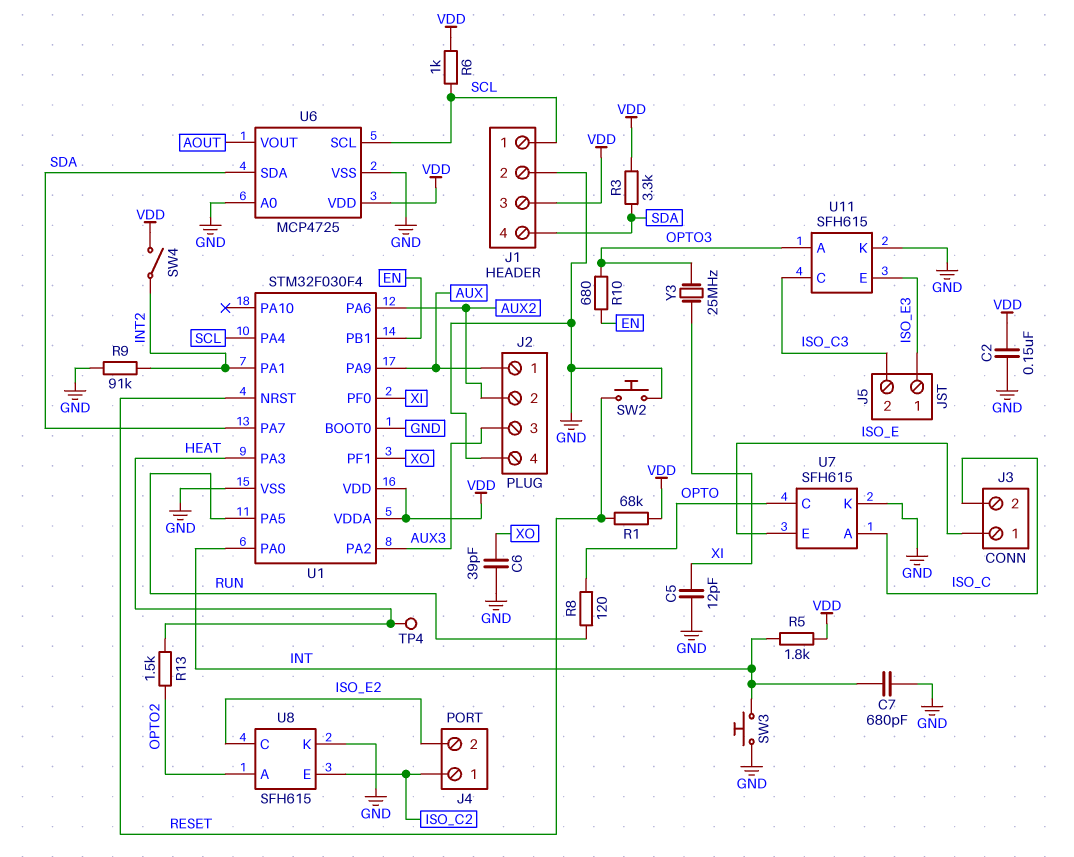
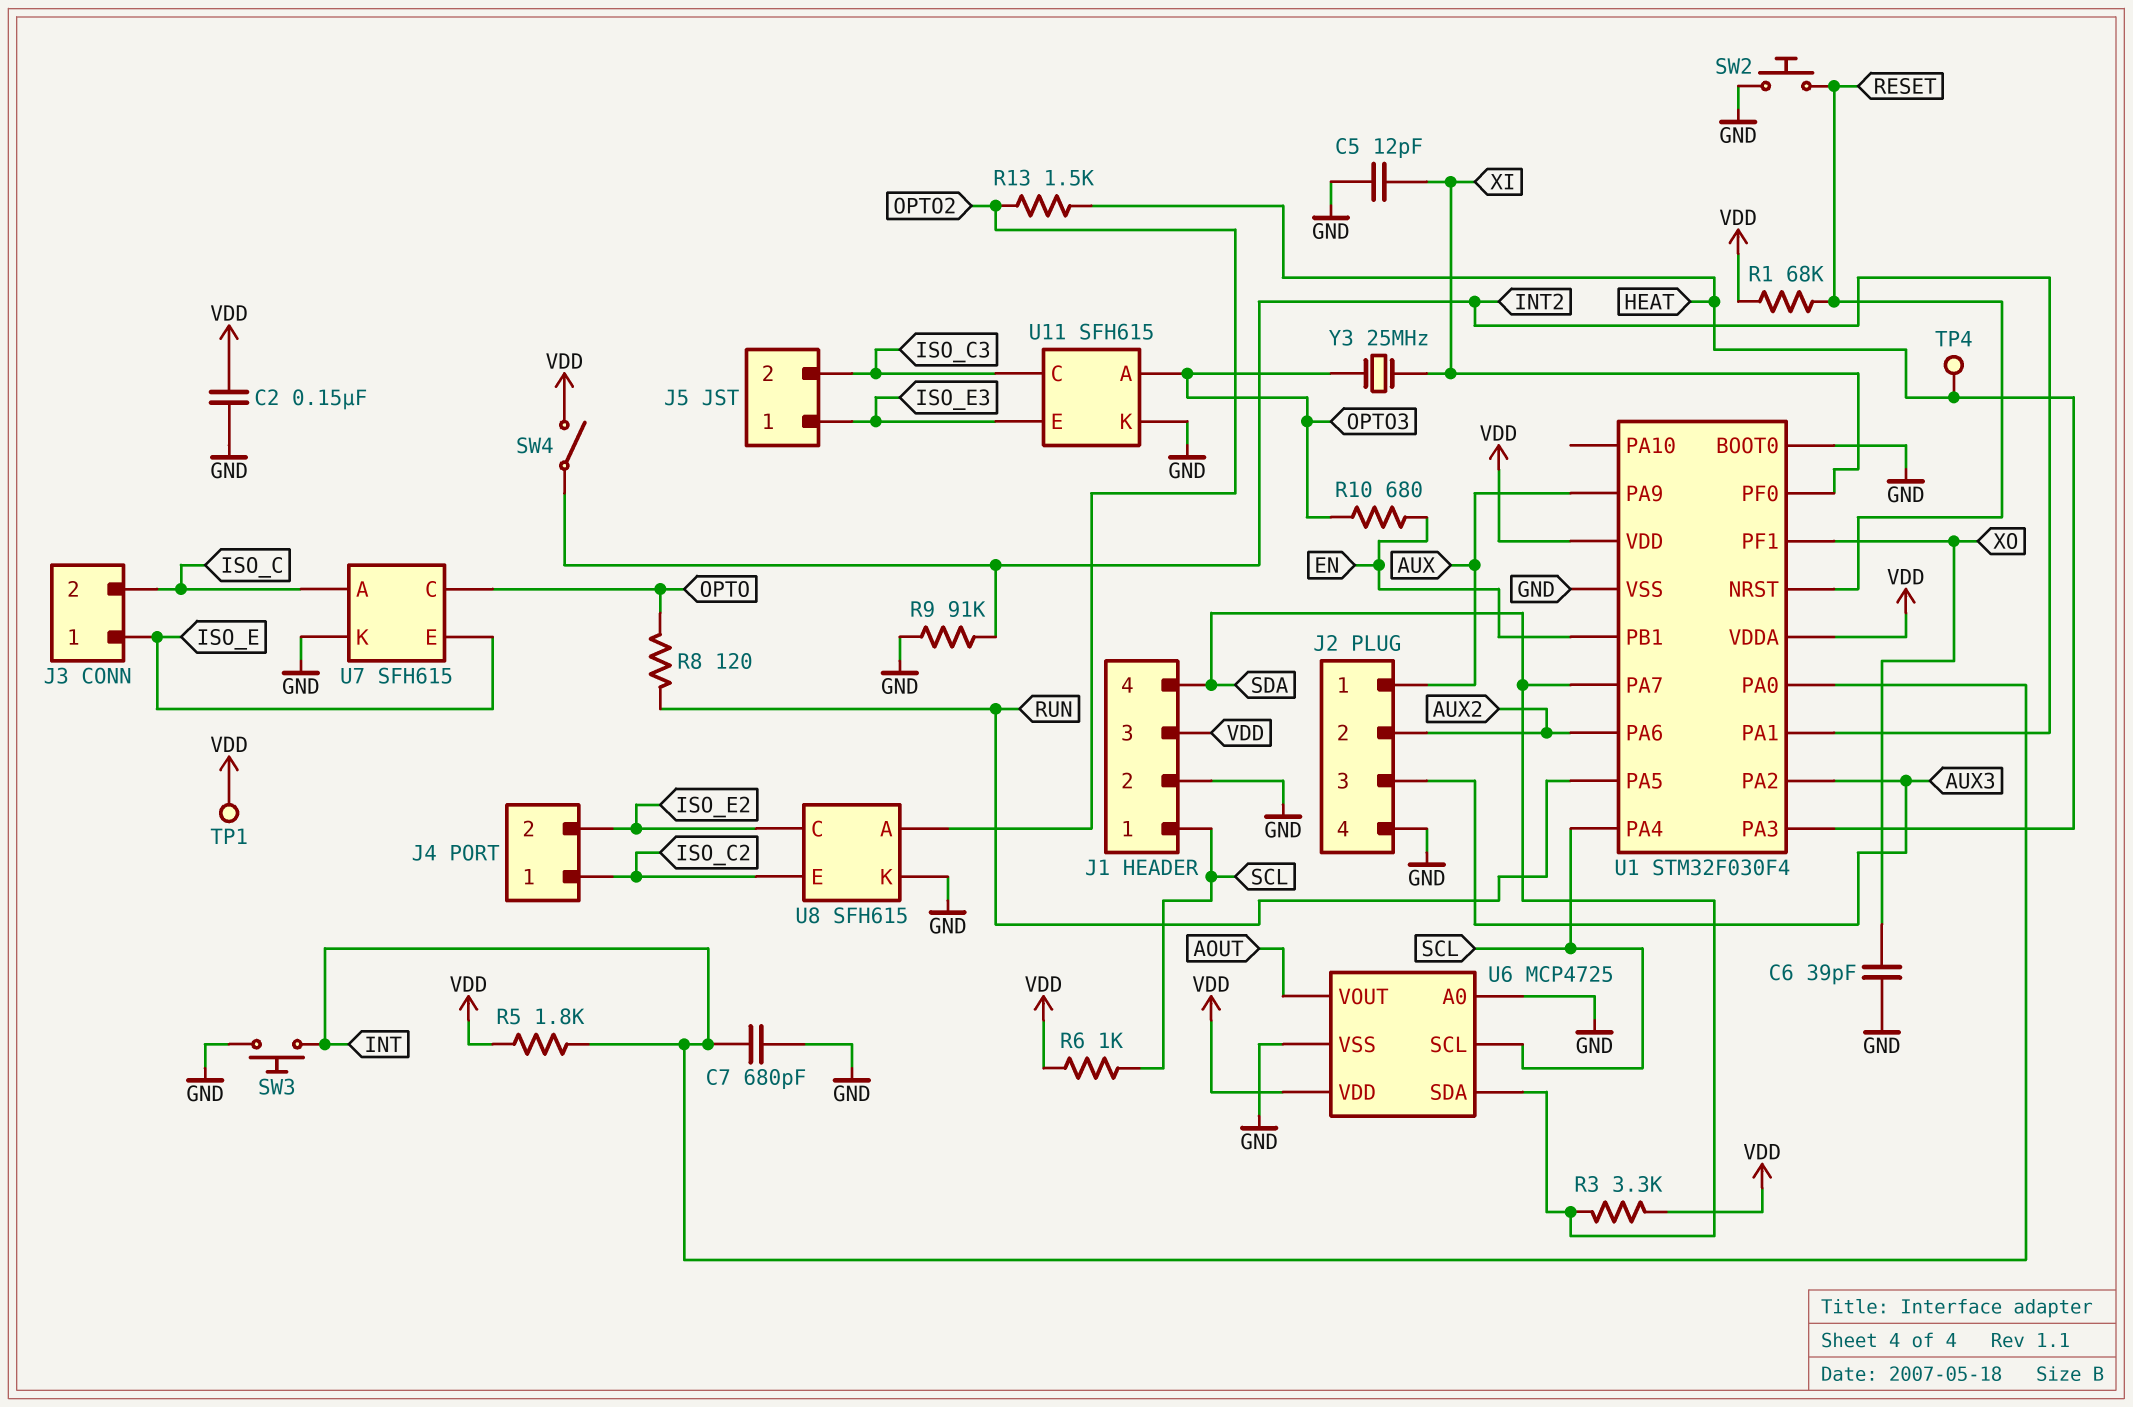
TP1: none -> test point (VDD)

